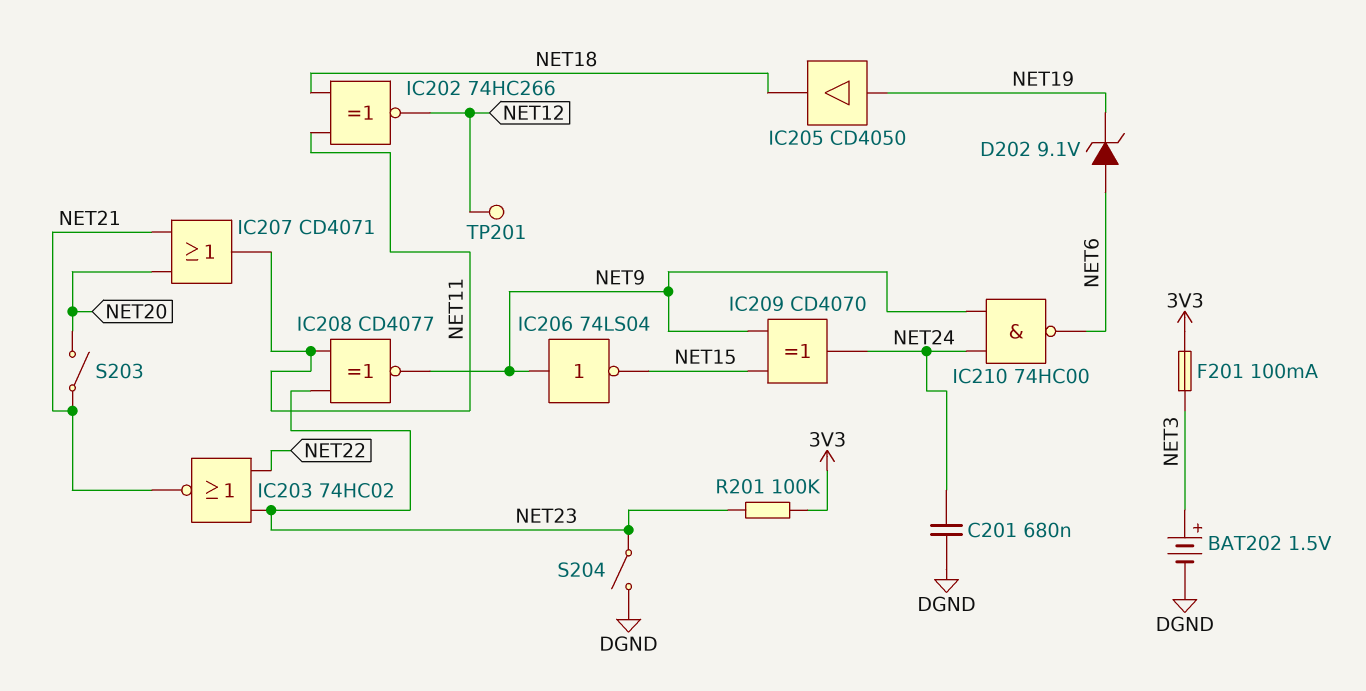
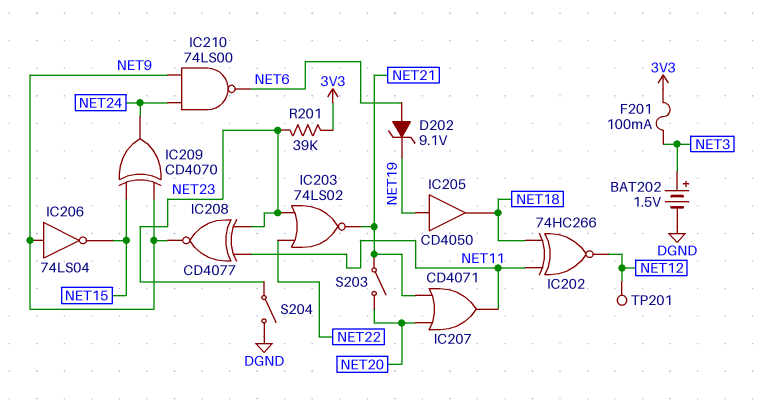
C201: 680nF (DGND, NET24) -> none
IC203: NOR 74HC02 (in NET22, in NET23, out NET21) -> NOR 74LS02 (in NET22, in NET23, out NET21)
IC210: NAND 74HC00 (in NET9, in NET24, out NET6) -> NAND 74LS00 (in NET9, in NET24, out NET6)
R201: 100k (3V3, NET23) -> 39k (3V3, NET23)

